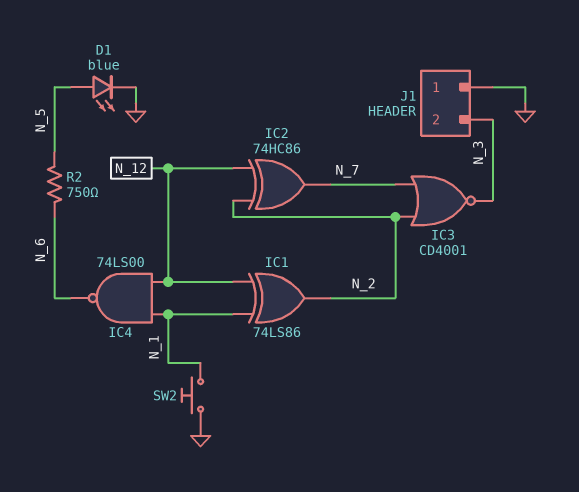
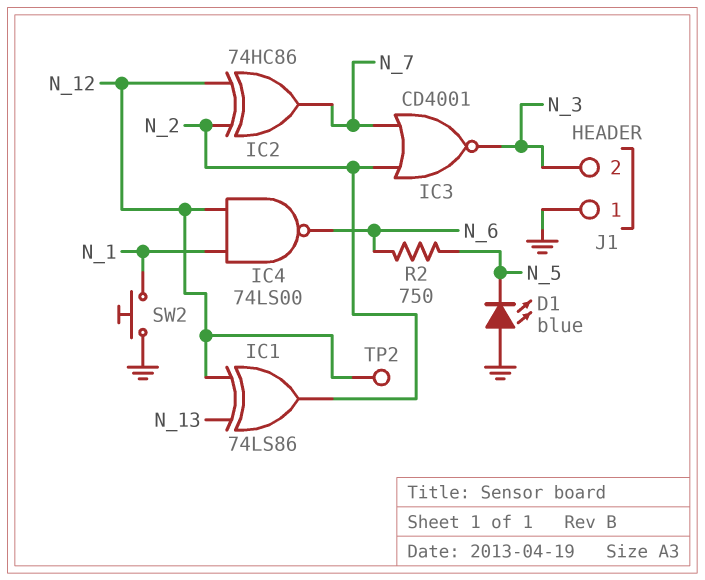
D1: LED blue (A N_5, K GND) -> LED blue (A GND, K N_5)
IC1: XOR 74LS86 (in N_1, in N_12, out N_2) -> XOR 74LS86 (in N_12, in N_13, out N_2)
TP2: none -> test point (N_12)

